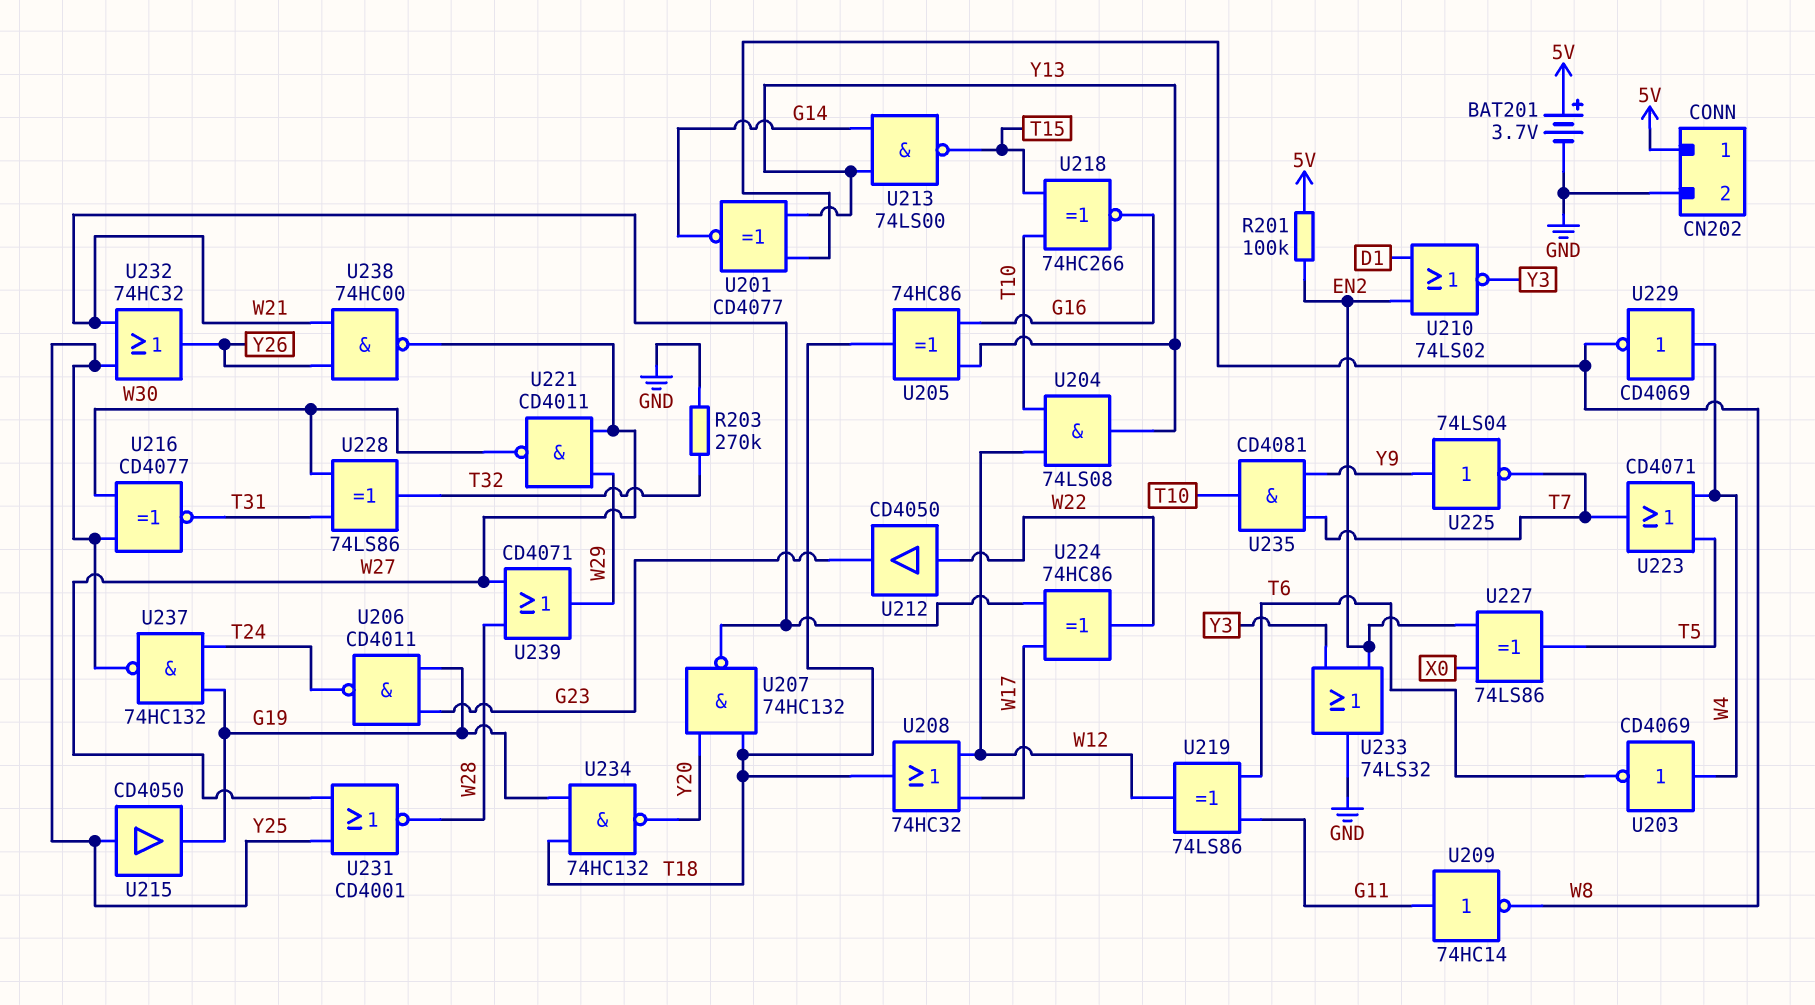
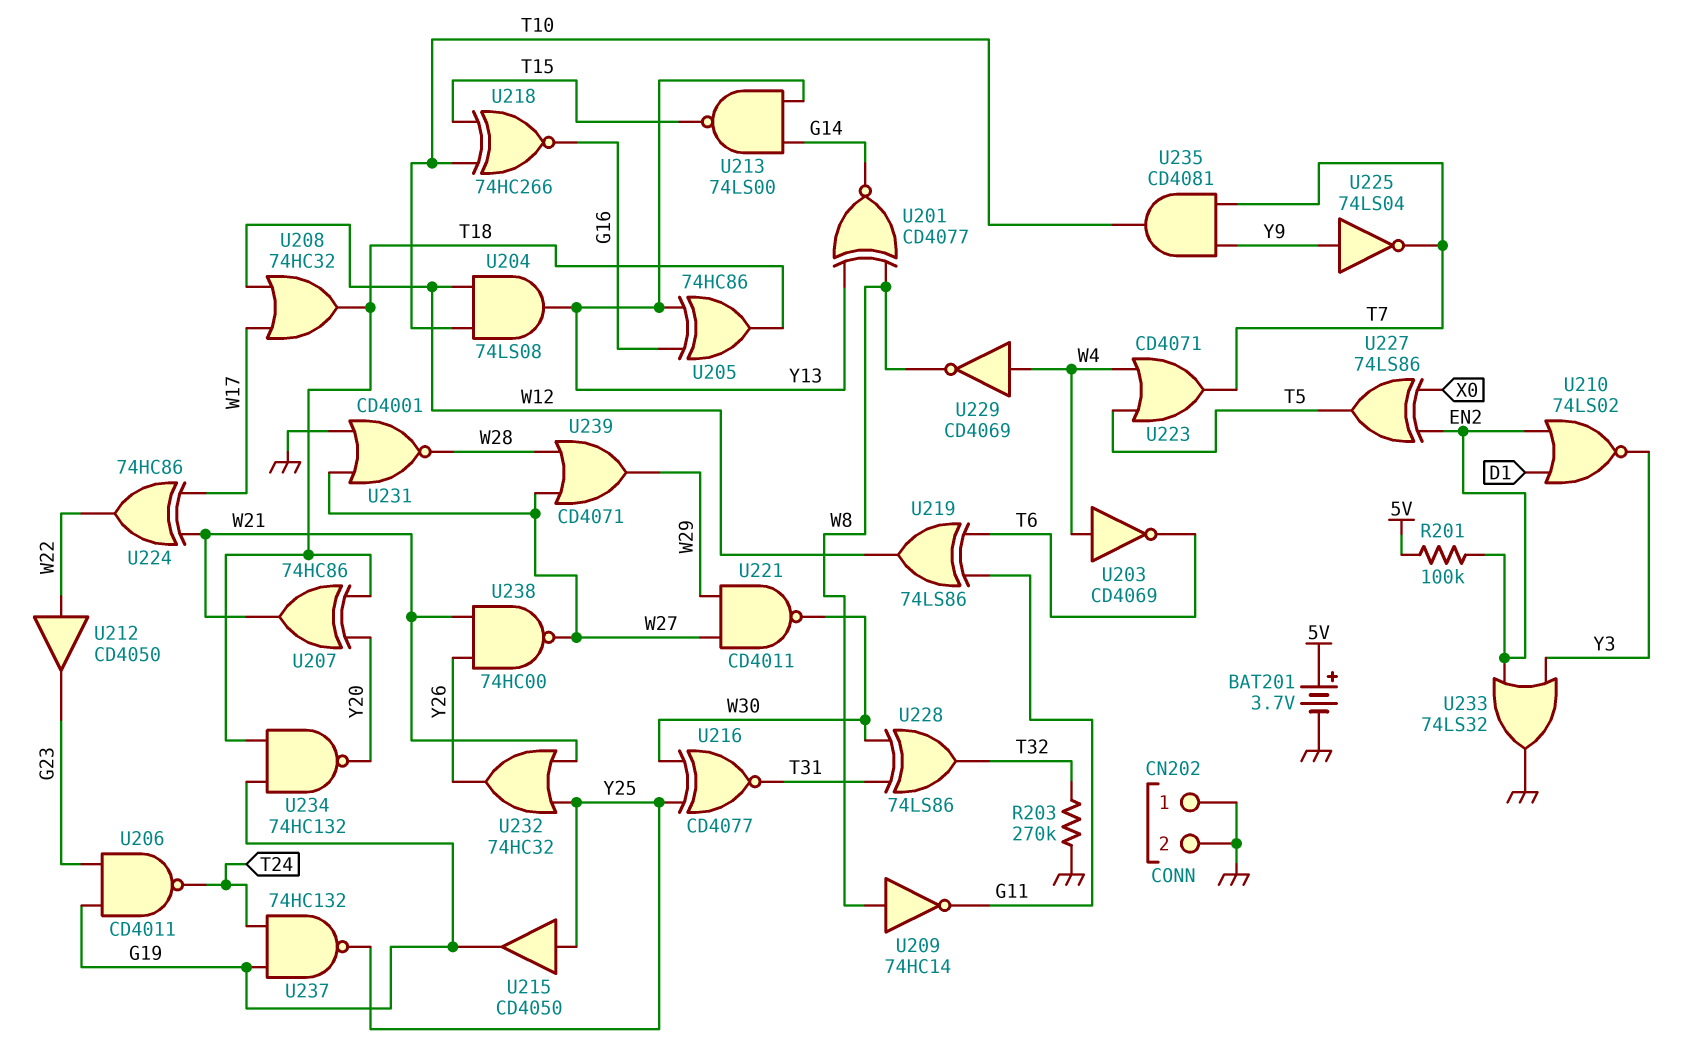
CN202 pin 1: 5V -> GND
U207: NAND 74HC132 (in T18, in Y20, out W21) -> XOR 74HC86 (in T18, in Y20, out W21)
U209: NOT 74HC14 (in G11, out W8) -> NOT 74HC14 (in W8, out G11)
U231: NOR CD4001 (in W27, in Y25, out W28) -> NOR CD4001 (in GND, in W27, out W28)

